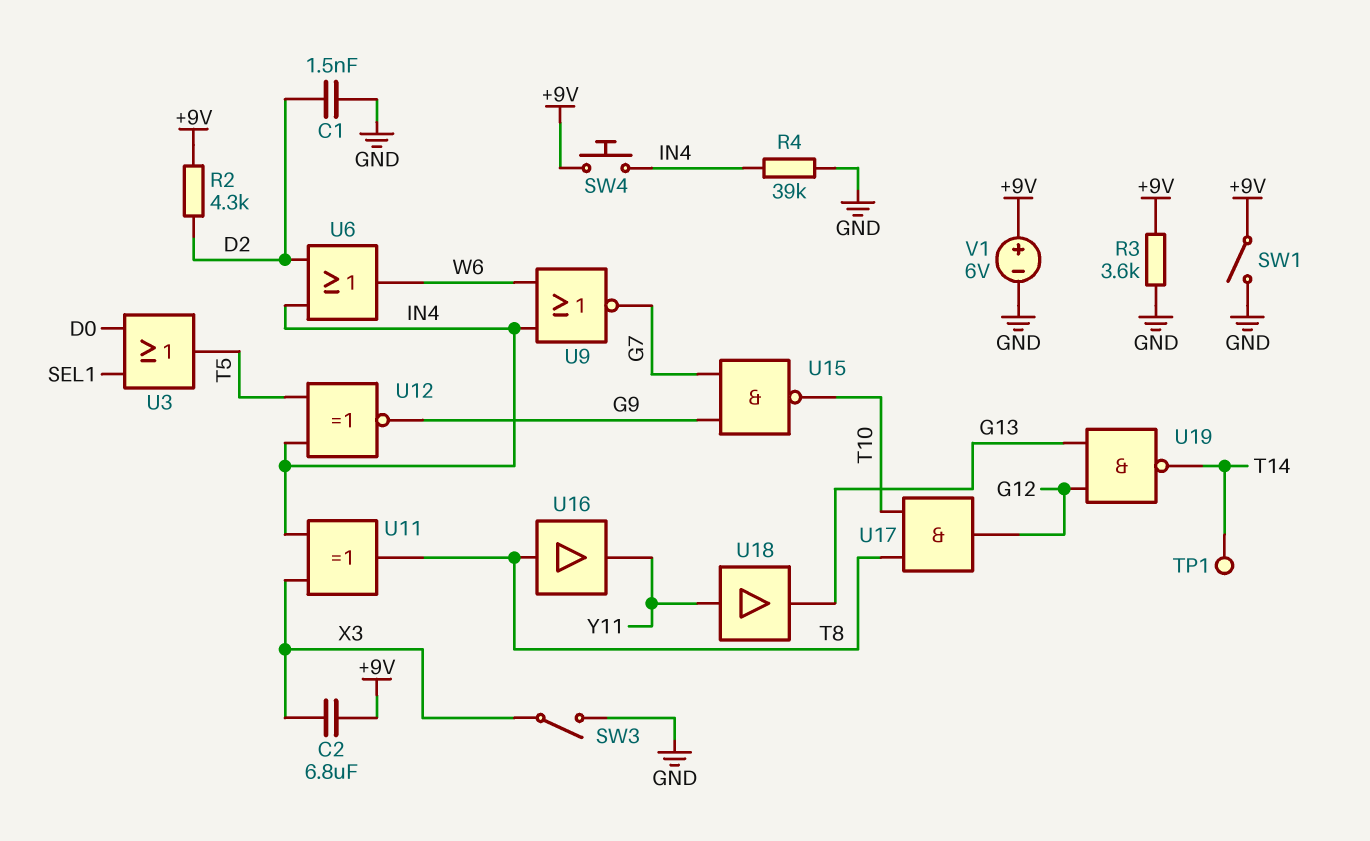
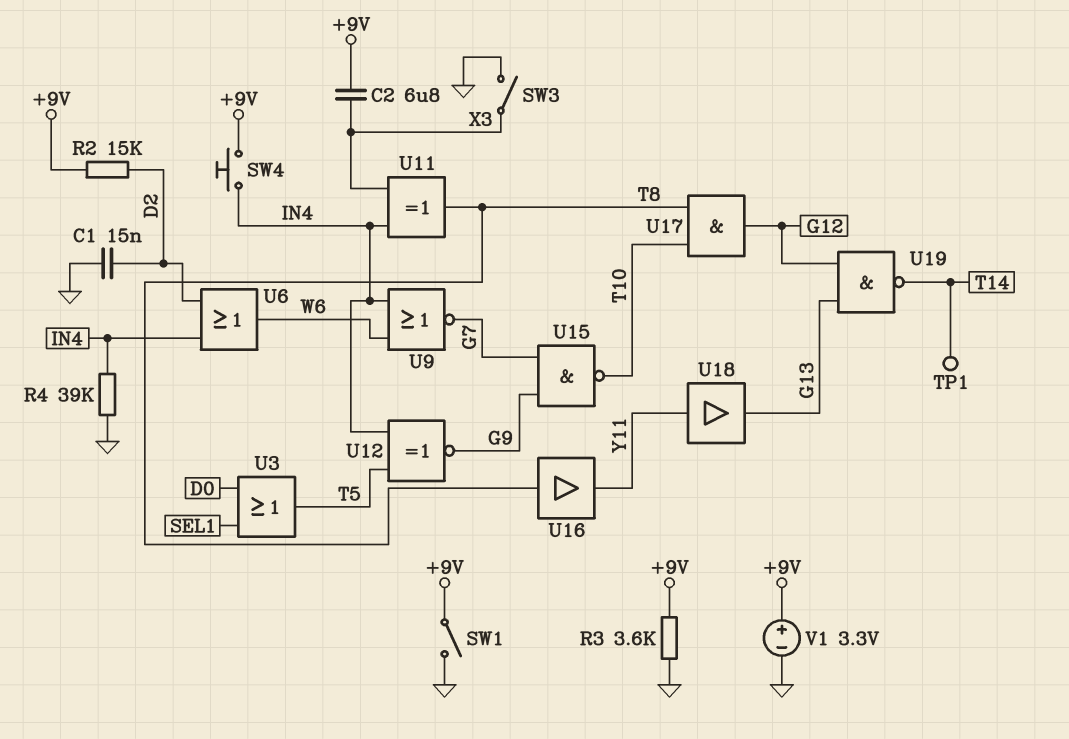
C1: 1.5nF (D2, GND) -> 15nF (D2, GND)
R2: 4.3k (+9V, D2) -> 15k (+9V, D2)
V1: 6V (plus +9V, minus GND) -> 3.3V (plus +9V, minus GND)

